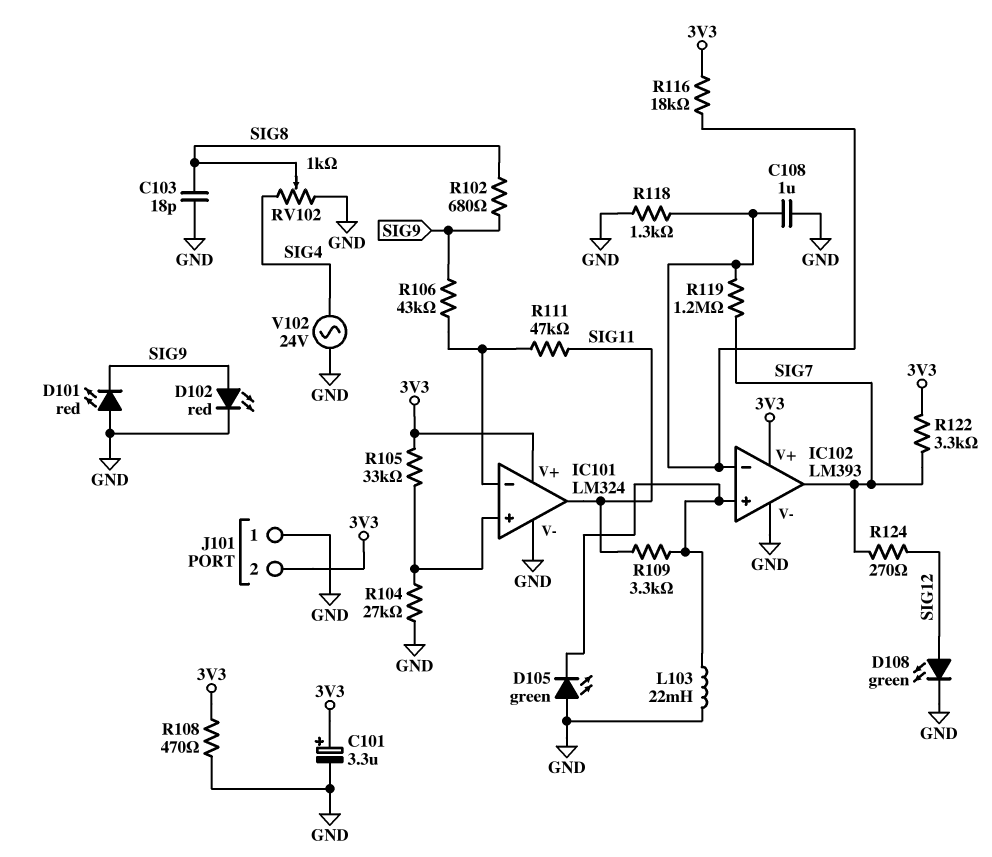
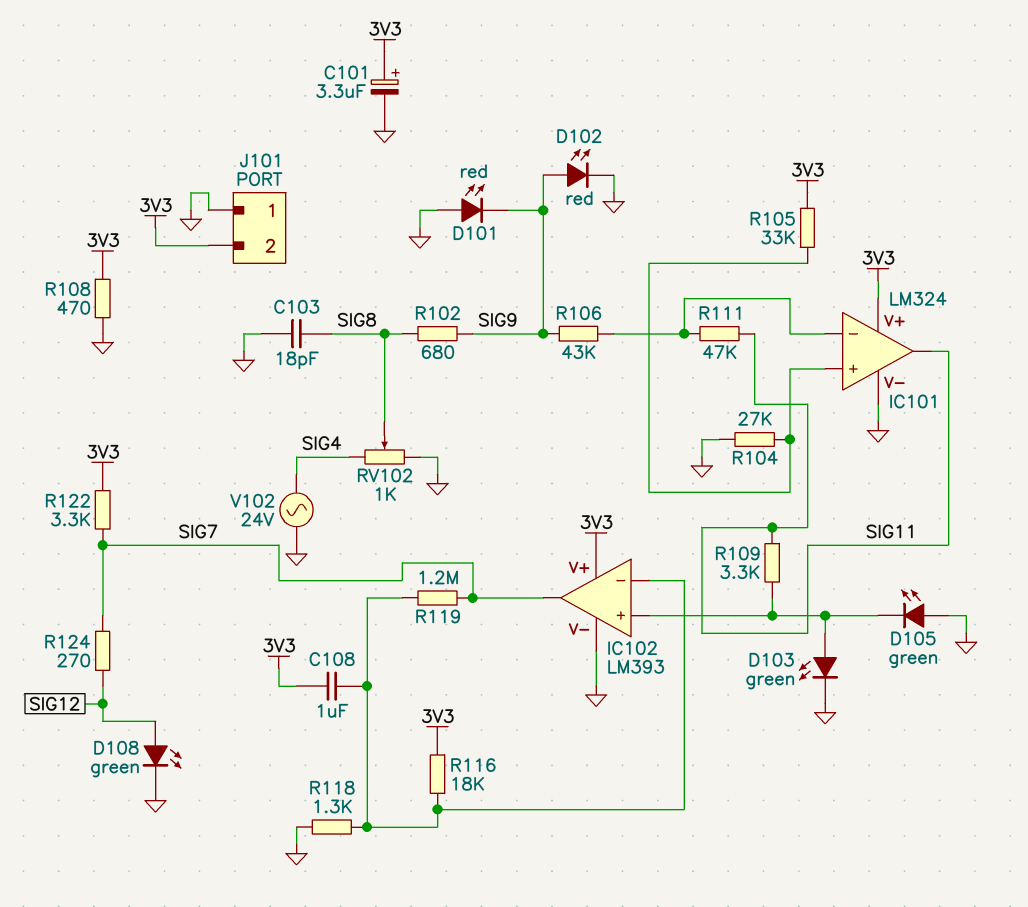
C108: 1uF (GND, IC102/in-) -> 1uF (3V3, IC102/in-)
D103: none -> LED green (A IC102/in+, K GND)
L103: 22mH (GND, IC102/in+) -> none

